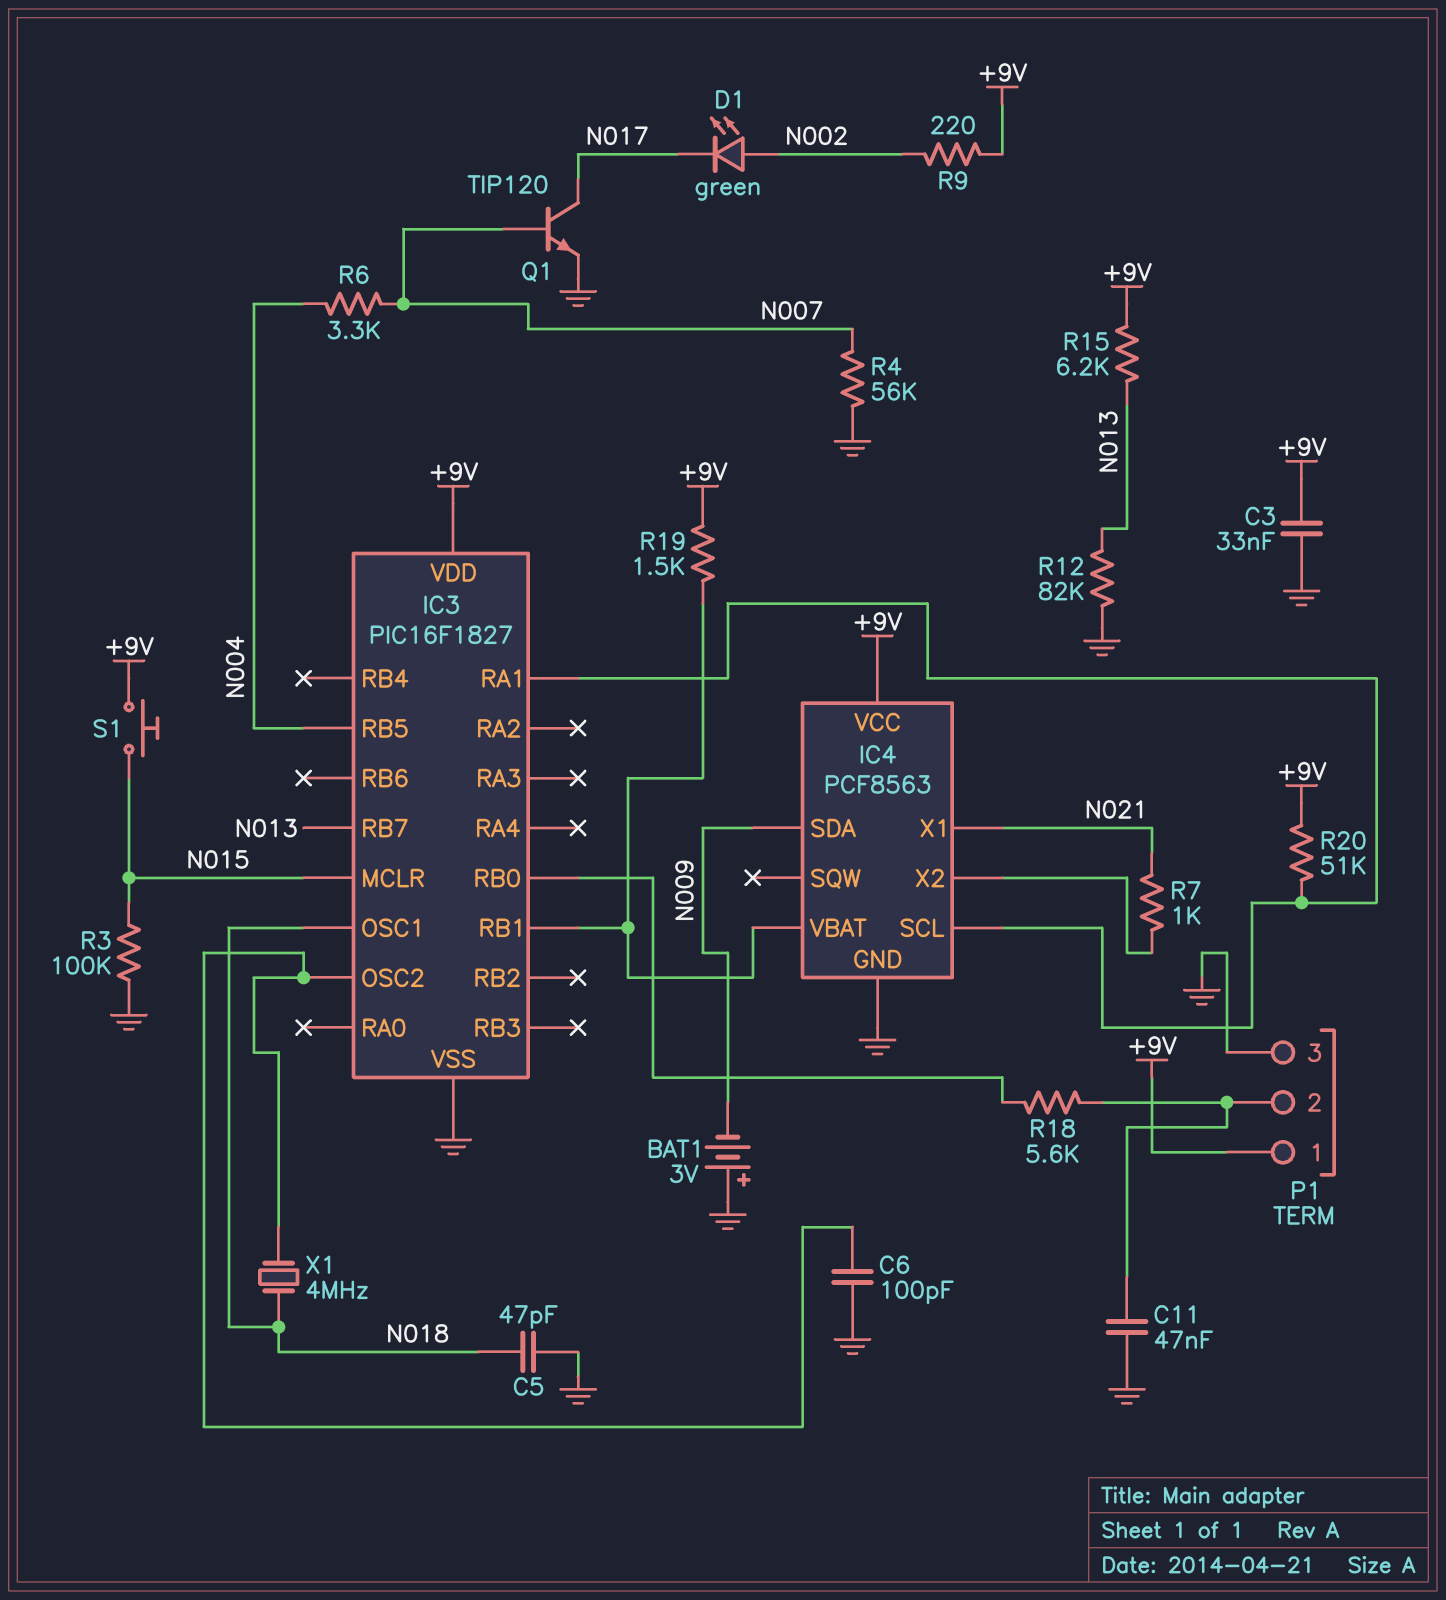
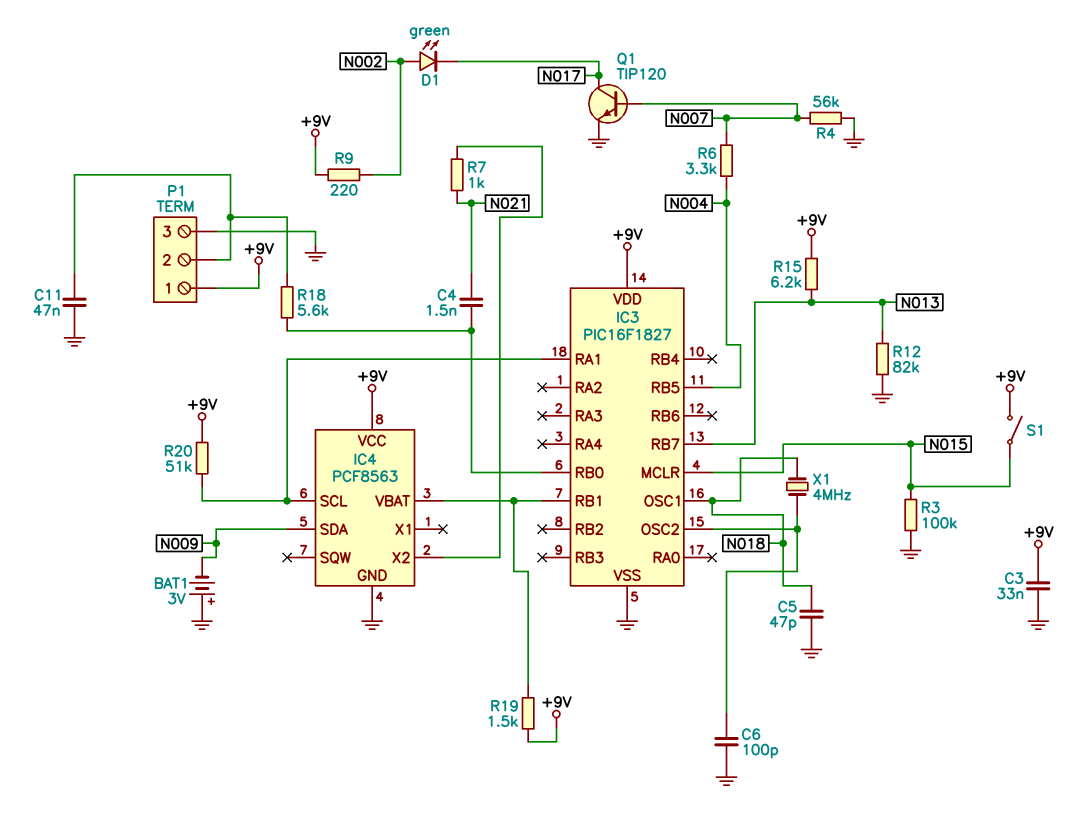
C4: none -> 1.5nF (IC3/RB0, N021)
IC4 pin X1: N021 -> none
S1: button (+9V, N015) -> switch (+9V, N015)

